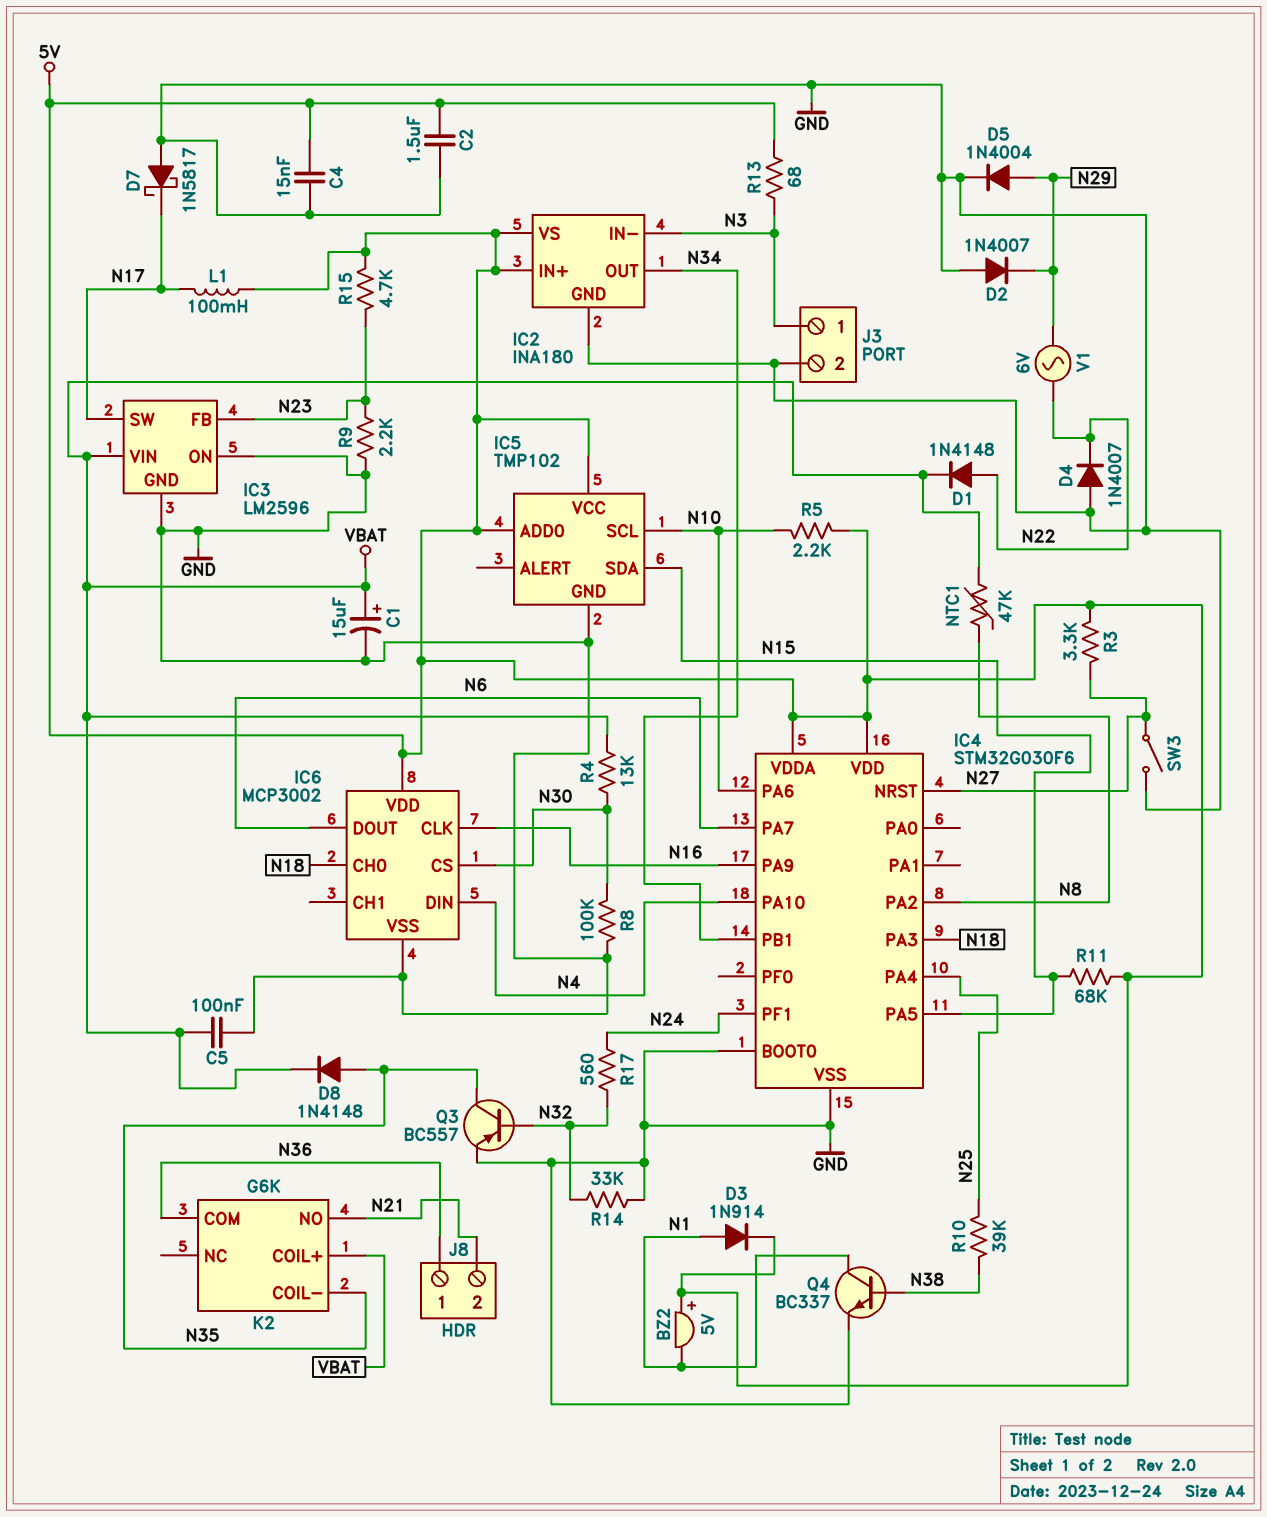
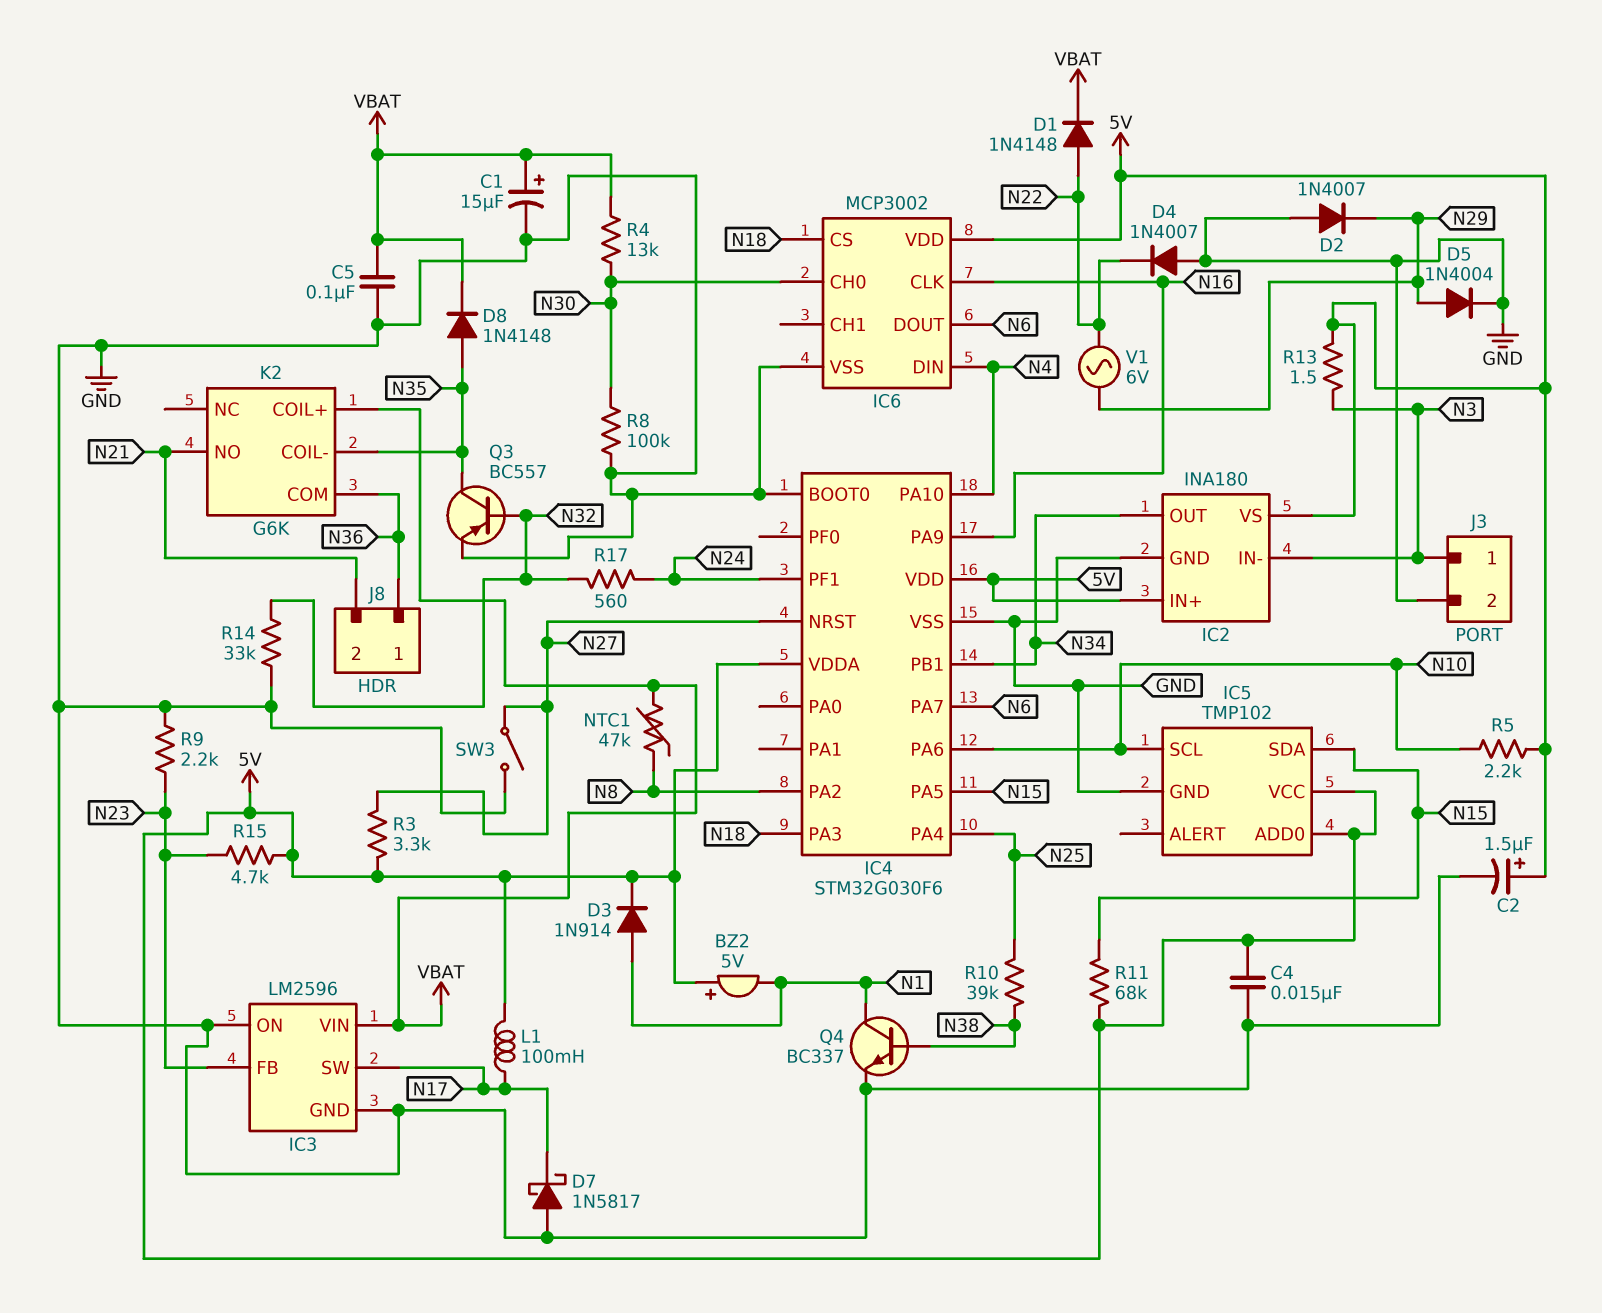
C2: 1.5uF (5V, GND) -> 1.5uF (plus 5V, minus GND)
IC6 pin CH0: N18 -> N30
IC6 pin CS: N30 -> N18
R13: 68 (5V, N3) -> 1.5 (5V, N3)

